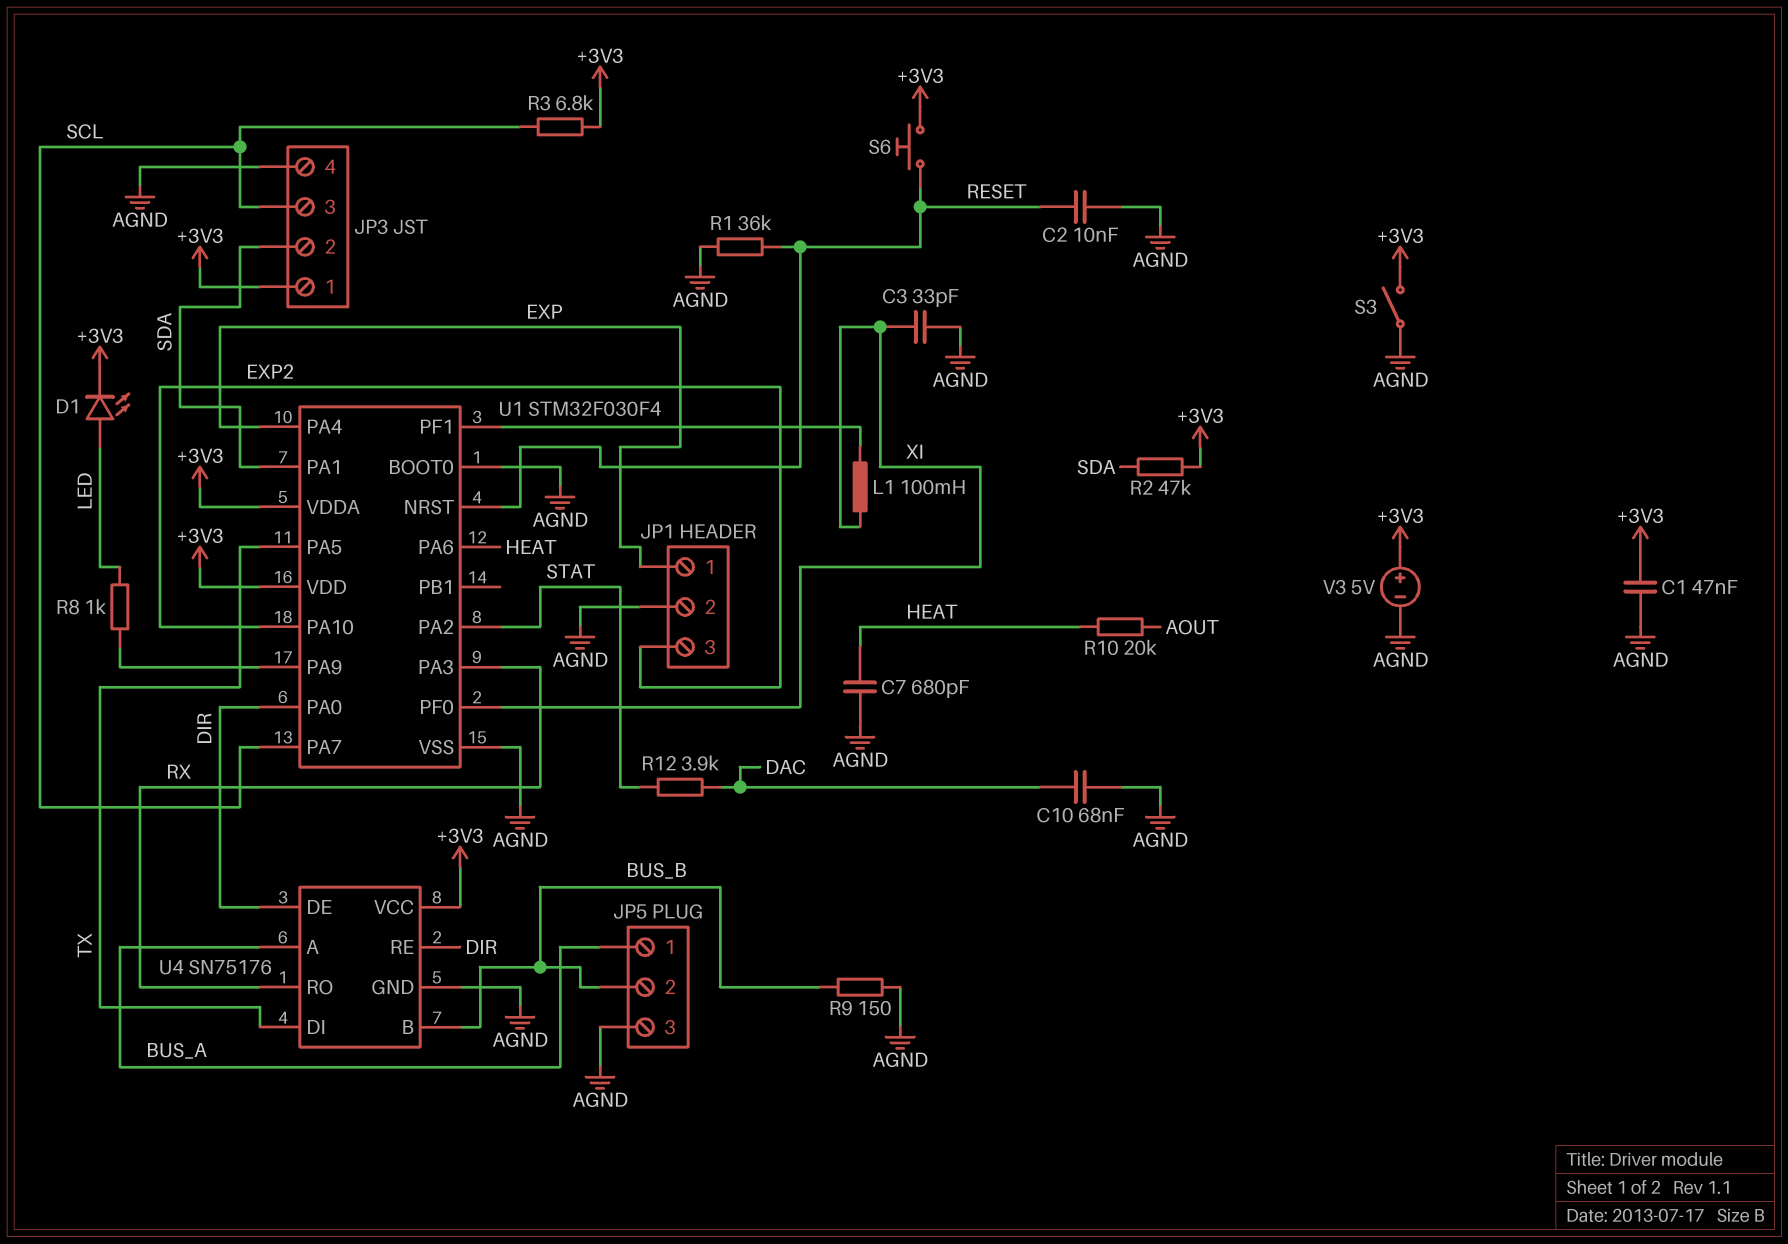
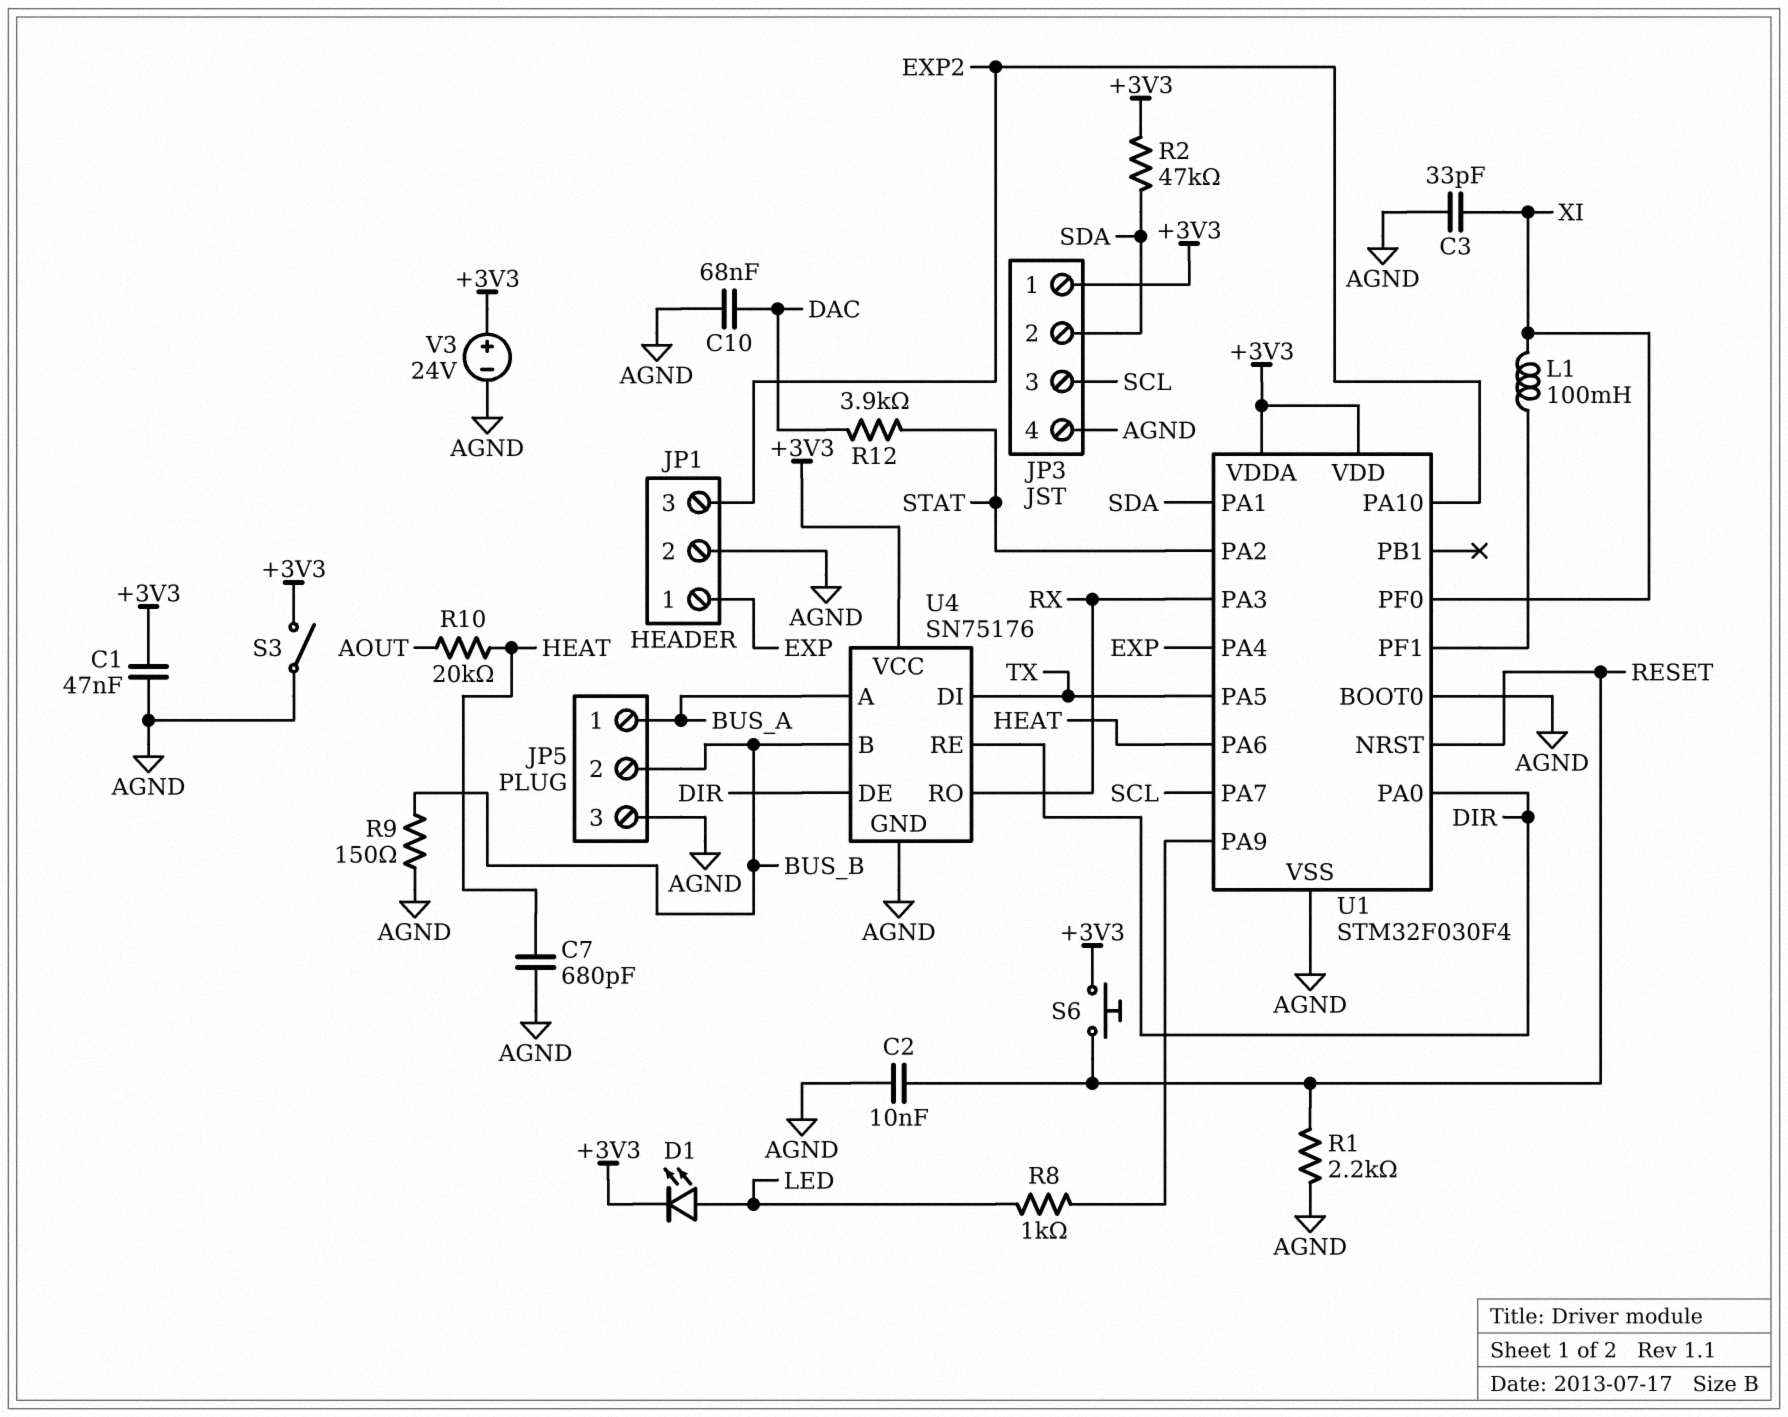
R1: 36k (AGND, RESET) -> 2.2k (AGND, RESET)
R3: 6.8k (+3V3, SCL) -> none
V3: 5V (plus +3V3, minus AGND) -> 24V (plus +3V3, minus AGND)

